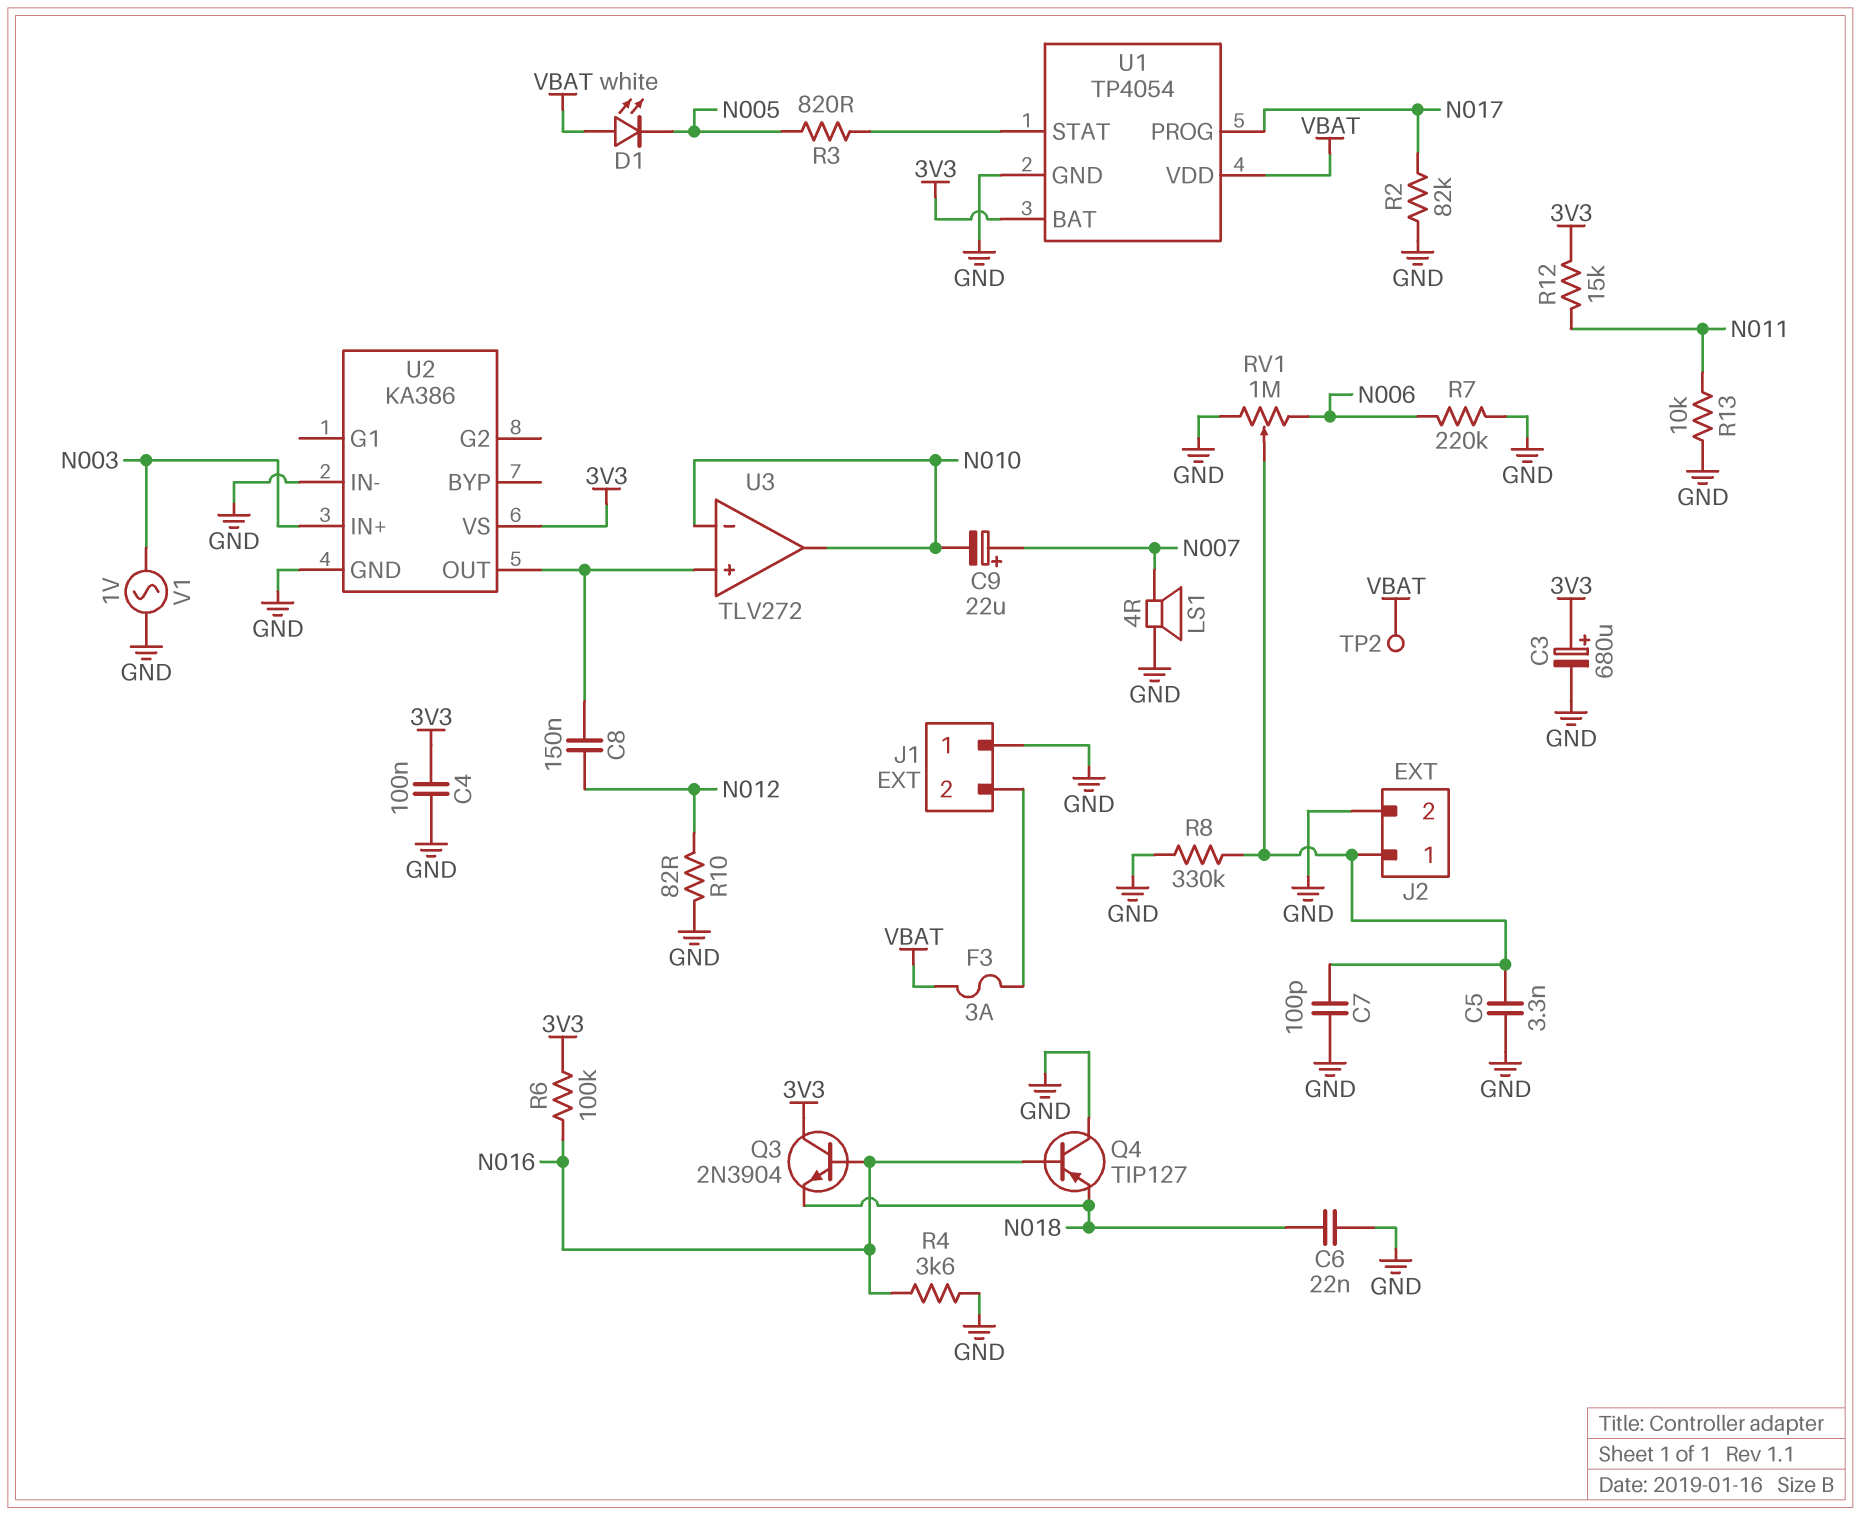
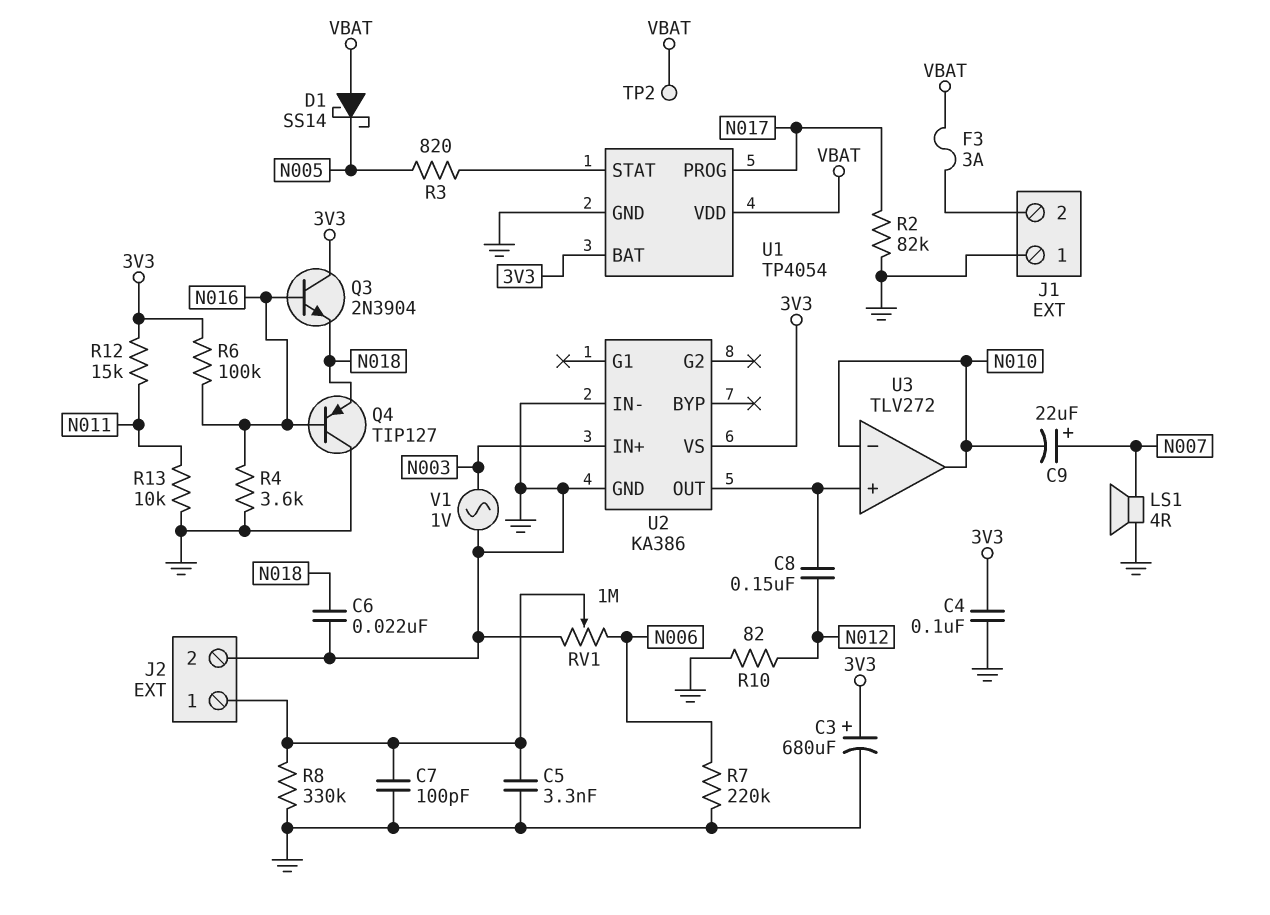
D1: LED white (A VBAT, K N005) -> schottky SS14 (A VBAT, K N005)

